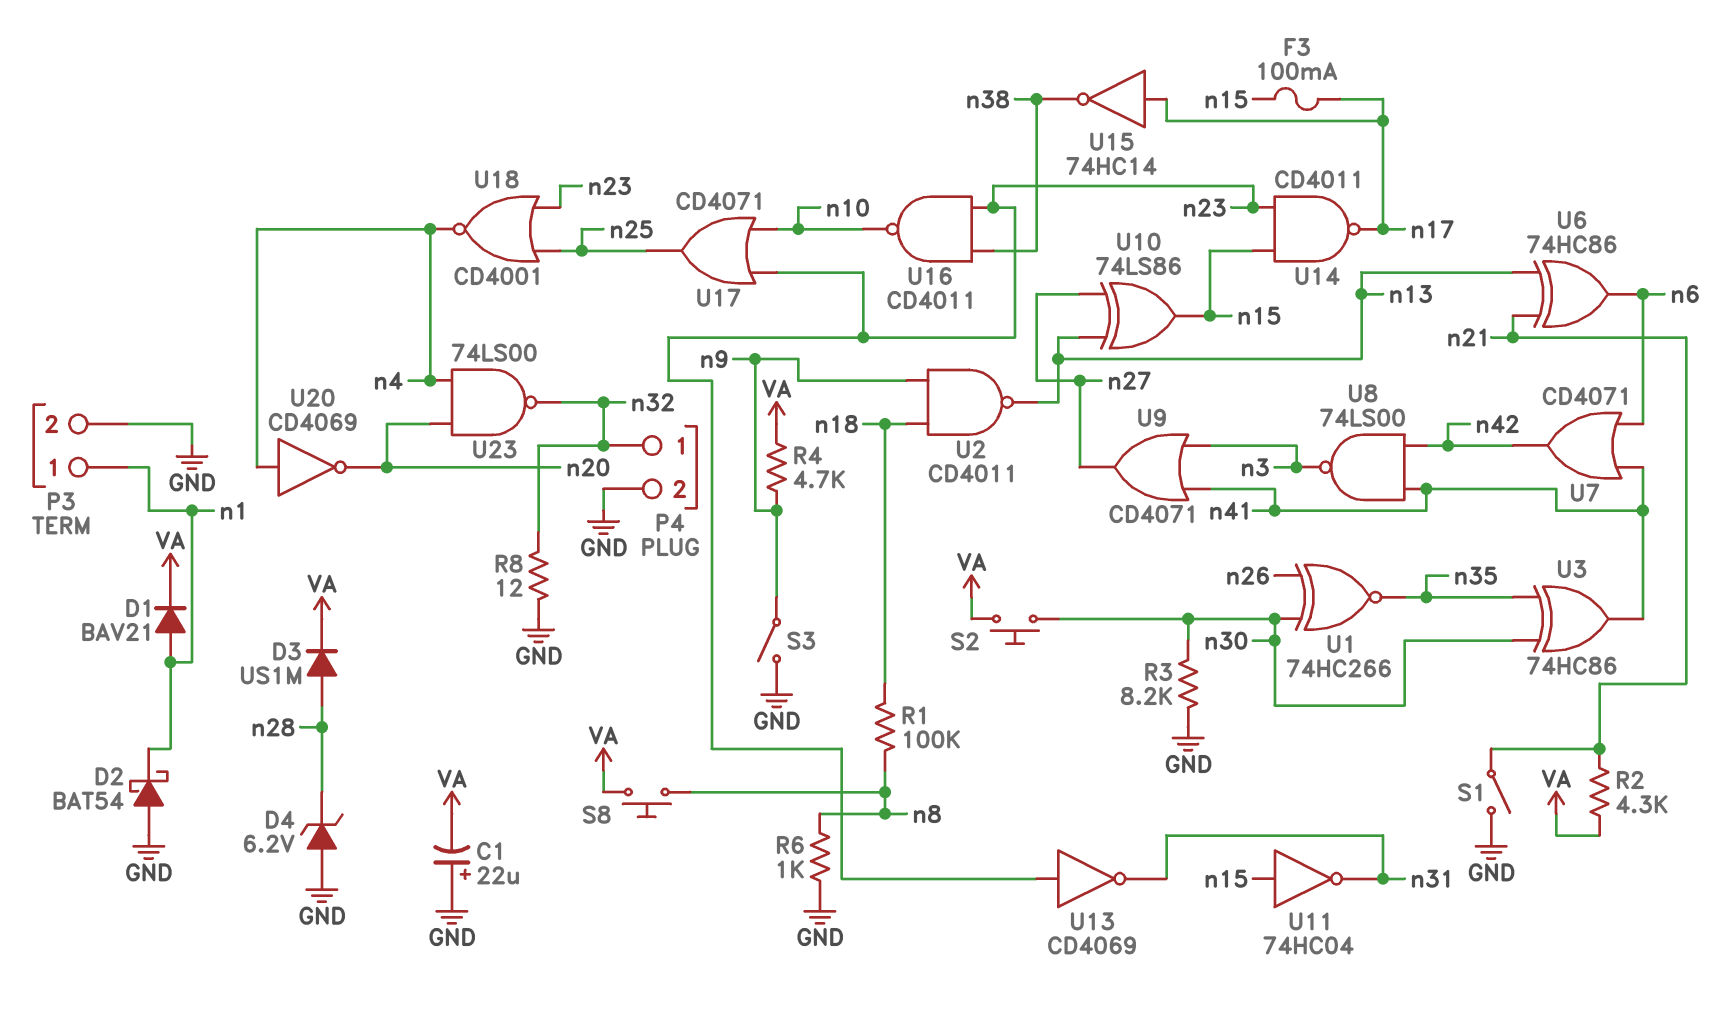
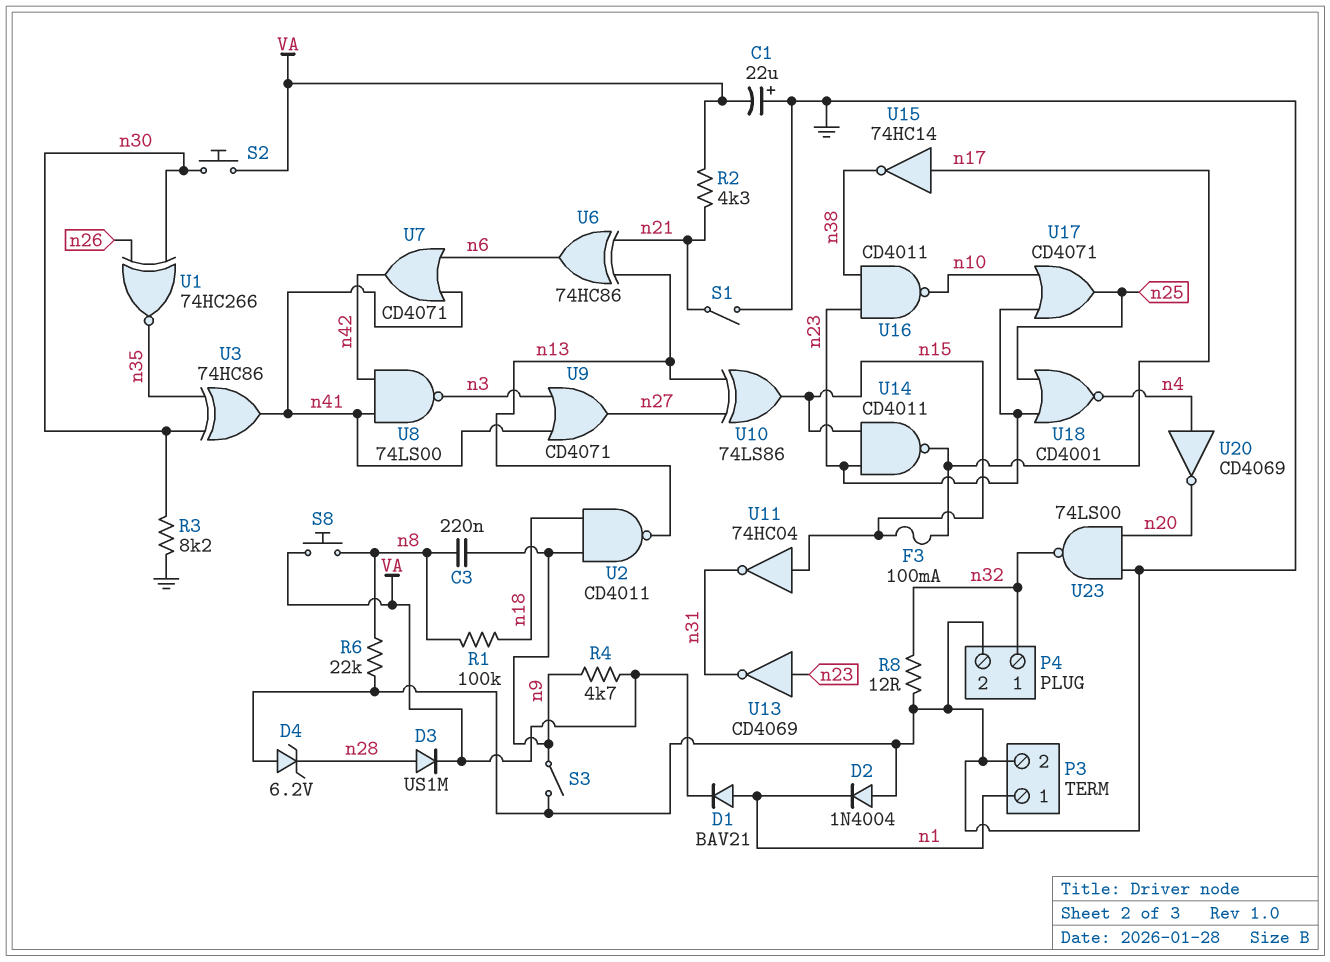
C3: none -> 220nF (n8, n9)
D2: schottky BAT54 (A GND, K n1) -> diode 1N4004 (A GND, K n1)
R6: 1k (GND, n8) -> 22k (GND, n8)
U23: NAND 74LS00 (in n4, in n20, out n32) -> NAND 74LS00 (in GND, in n20, out n32)

